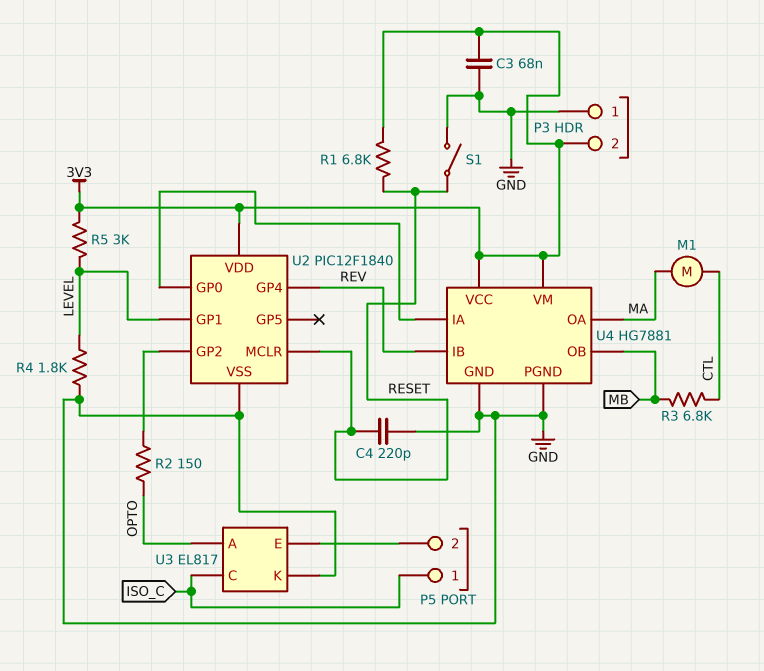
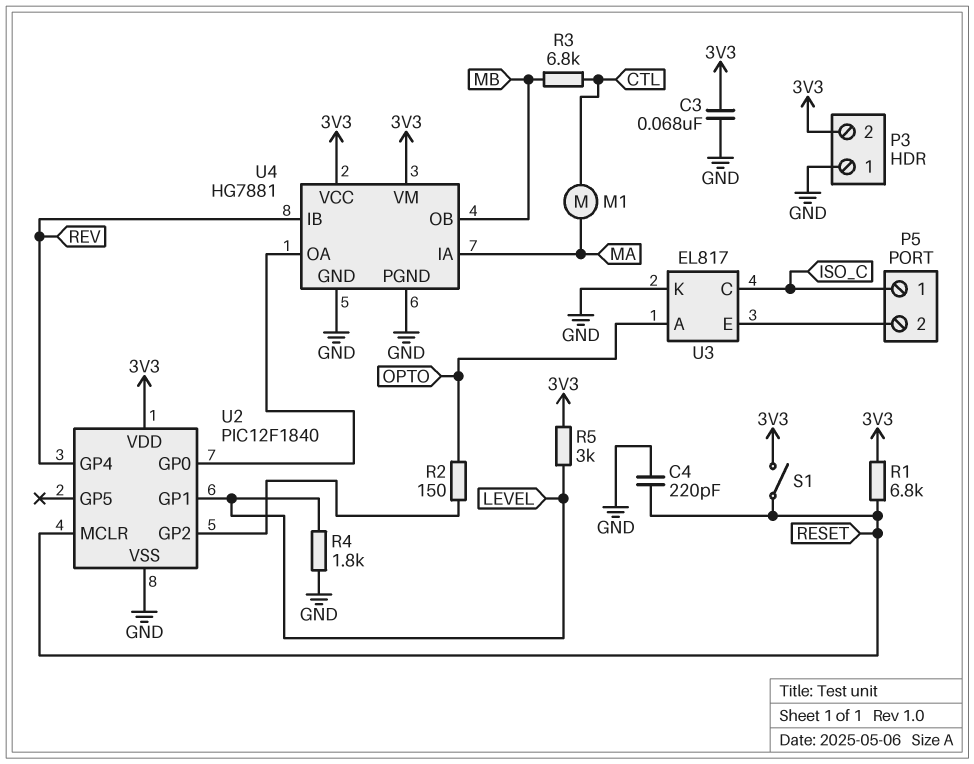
S1: switch (GND, RESET) -> switch (3V3, RESET)
U4 pin IA: U2/GP0 -> MA
U4 pin OA: MA -> U2/GP0

